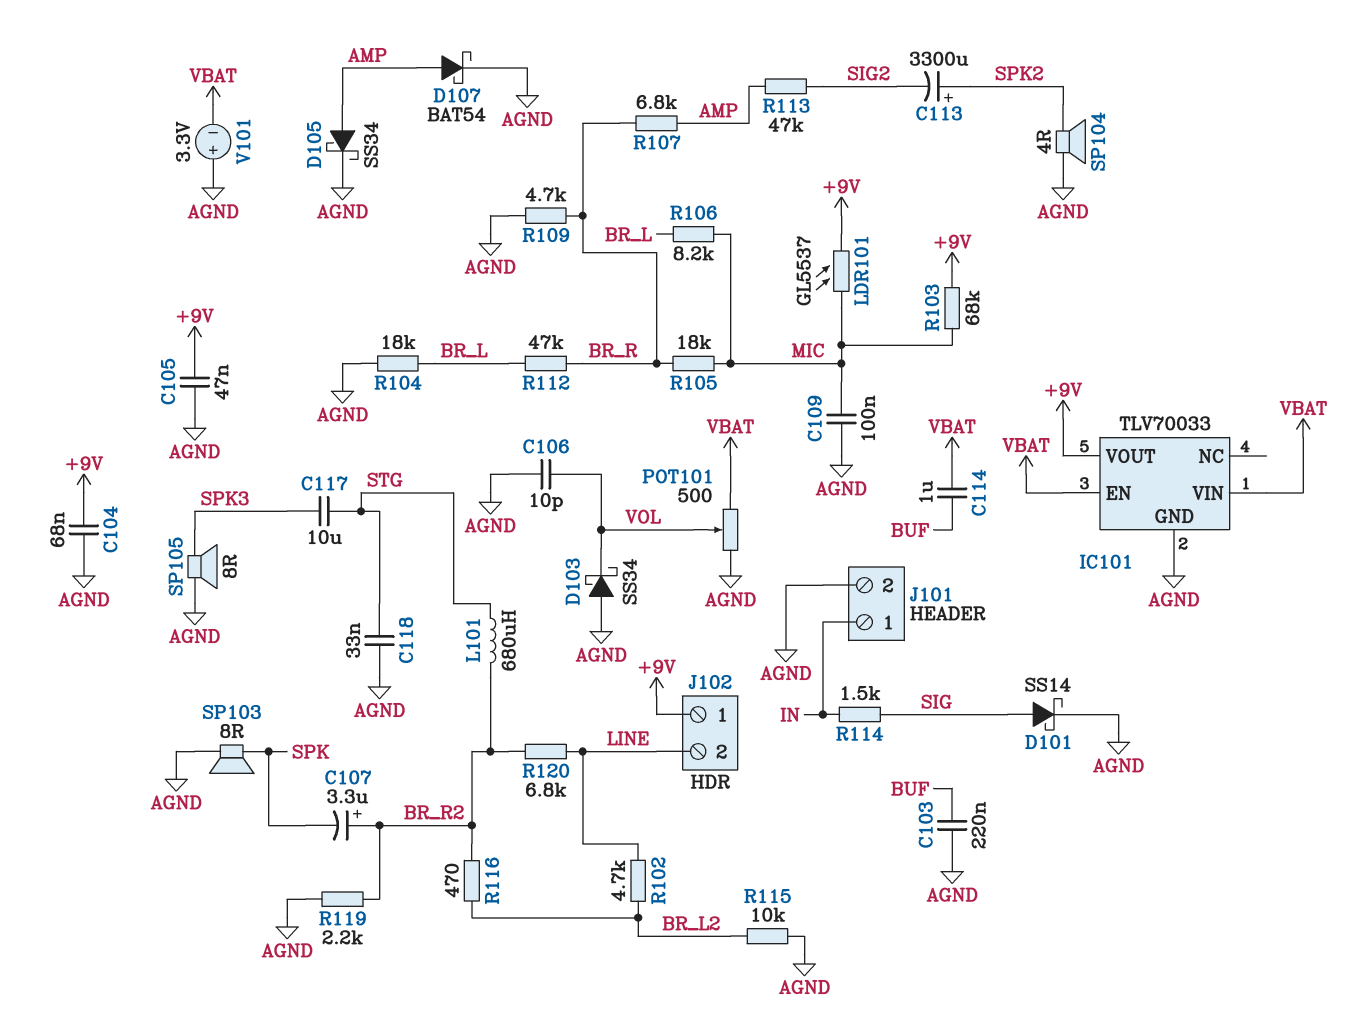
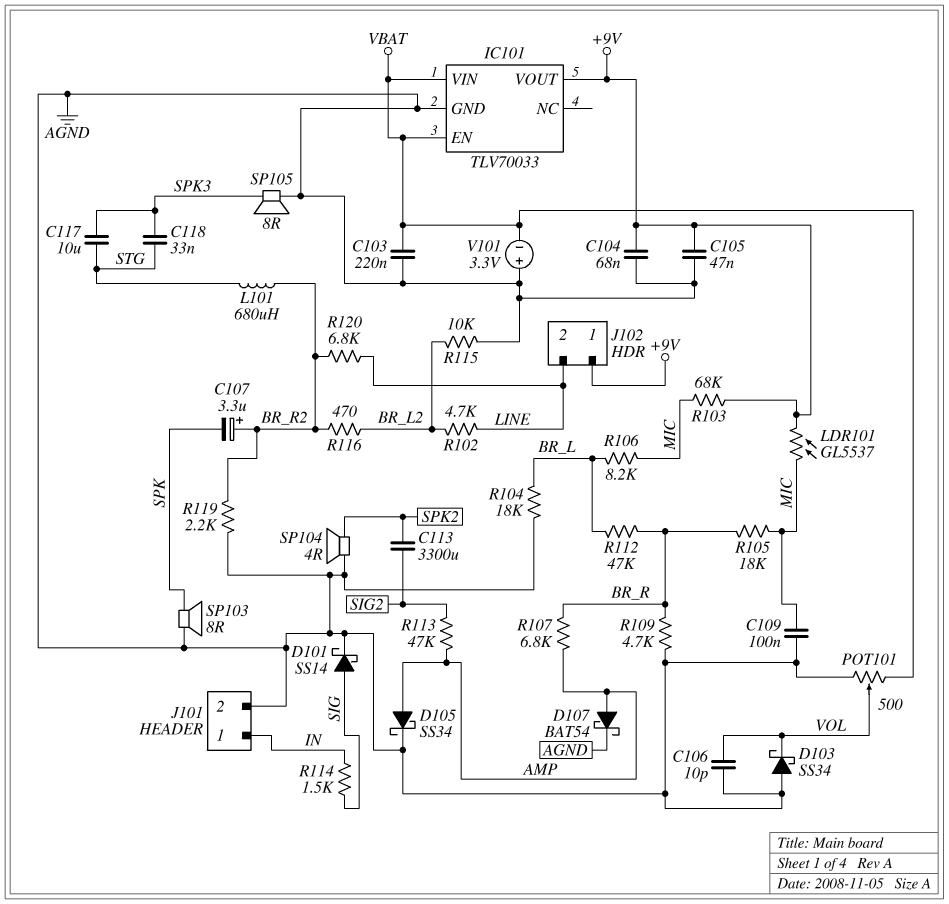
C103: 220nF (AGND, BUF) -> 220nF (AGND, VBAT)
C113: 3300uF (plus SPK2, minus SIG2) -> 3300uF (SIG2, SPK2)
C114: 1uF (BUF, VBAT) -> none
C118: 33nF (AGND, STG) -> 33nF (SPK3, STG)

